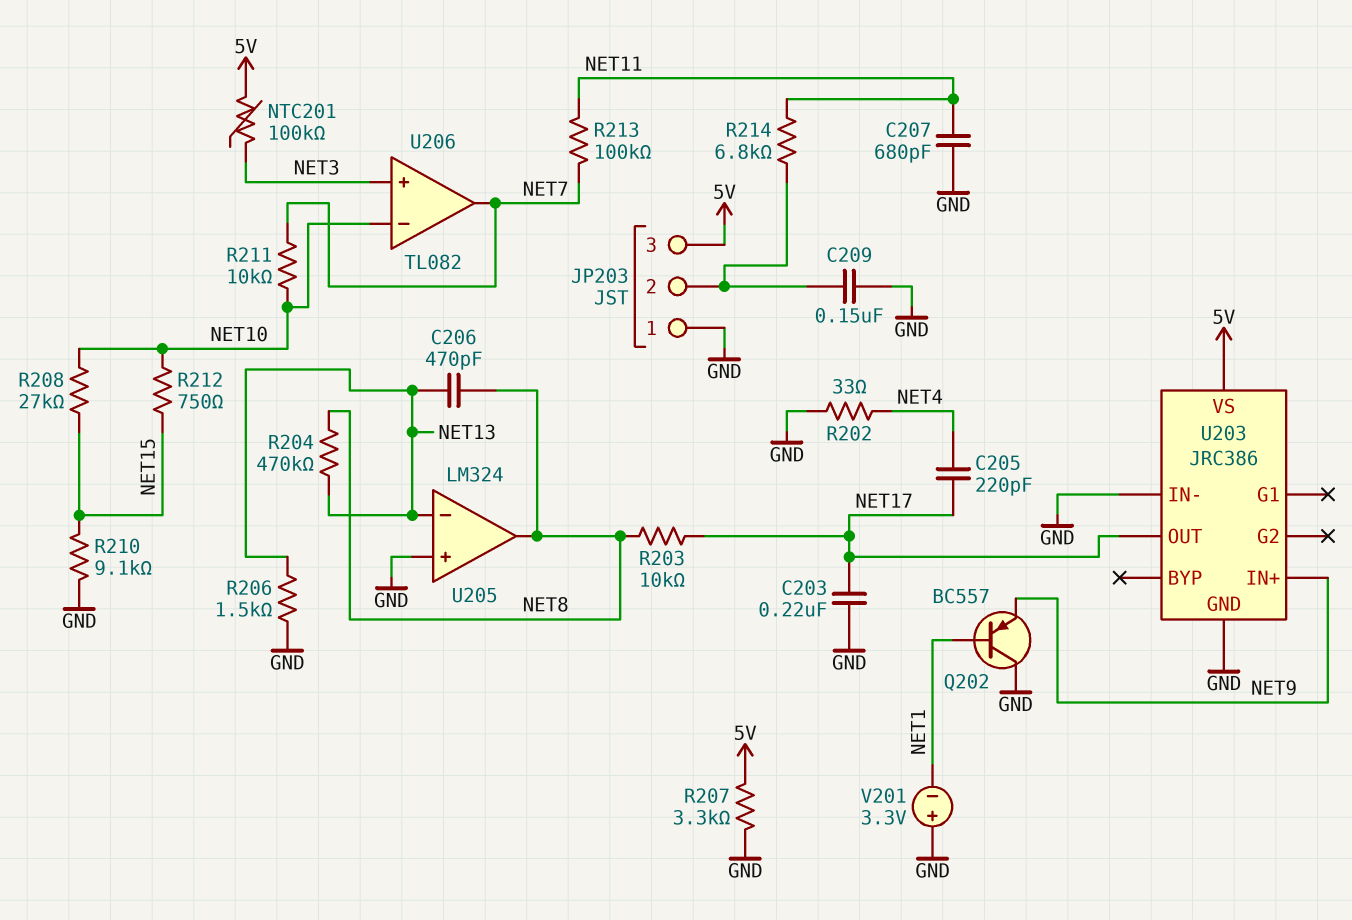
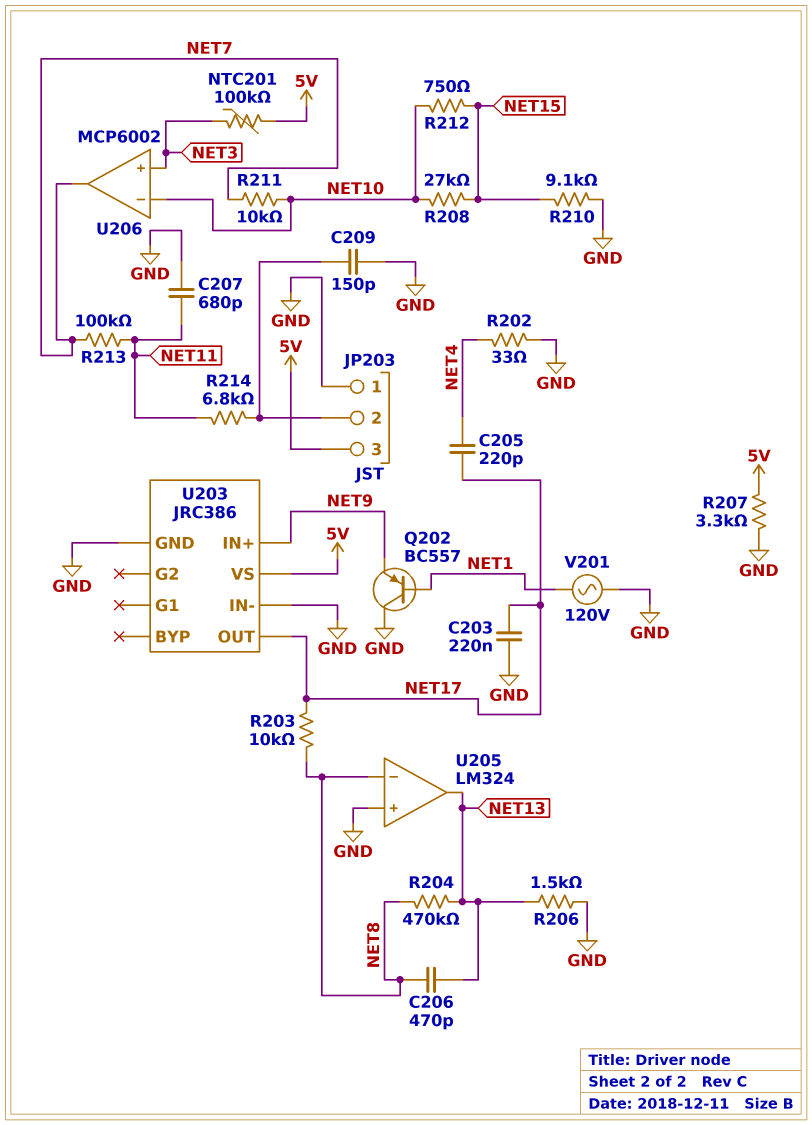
C209: 150nF (GND, JP203/2) -> 150pF (GND, JP203/2)
U205 pin in-: NET13 -> NET8
U205 pin out: NET8 -> NET13
U206: TL082 -> MCP6002
V201: 3.3V (plus GND, minus NET1) -> AC 120V (GND, NET1)

